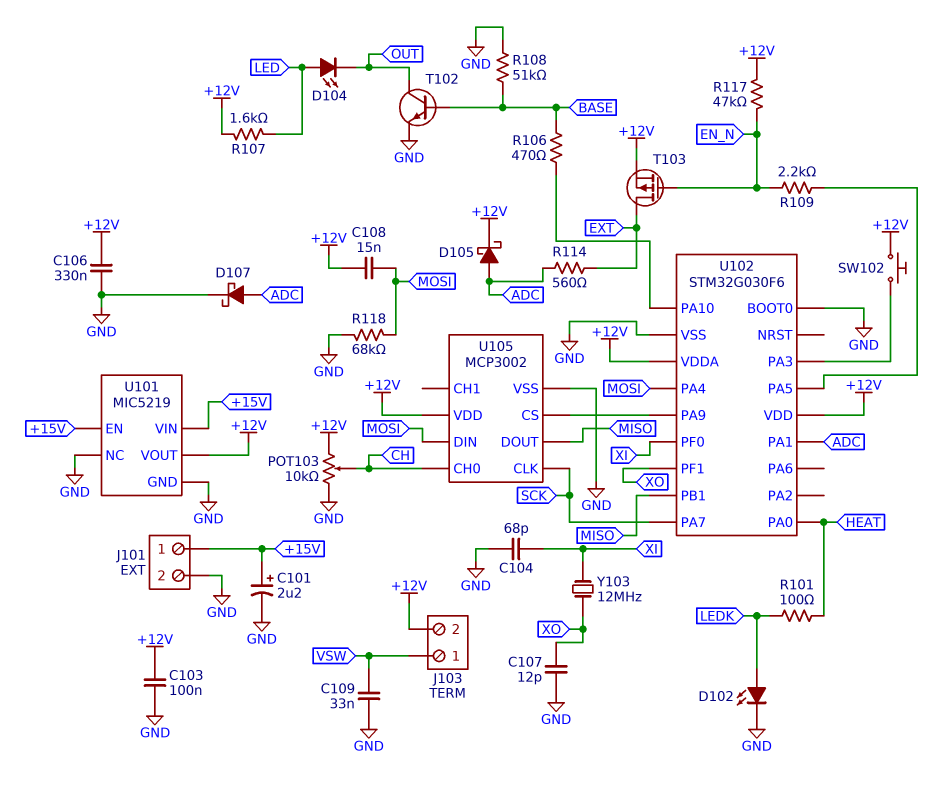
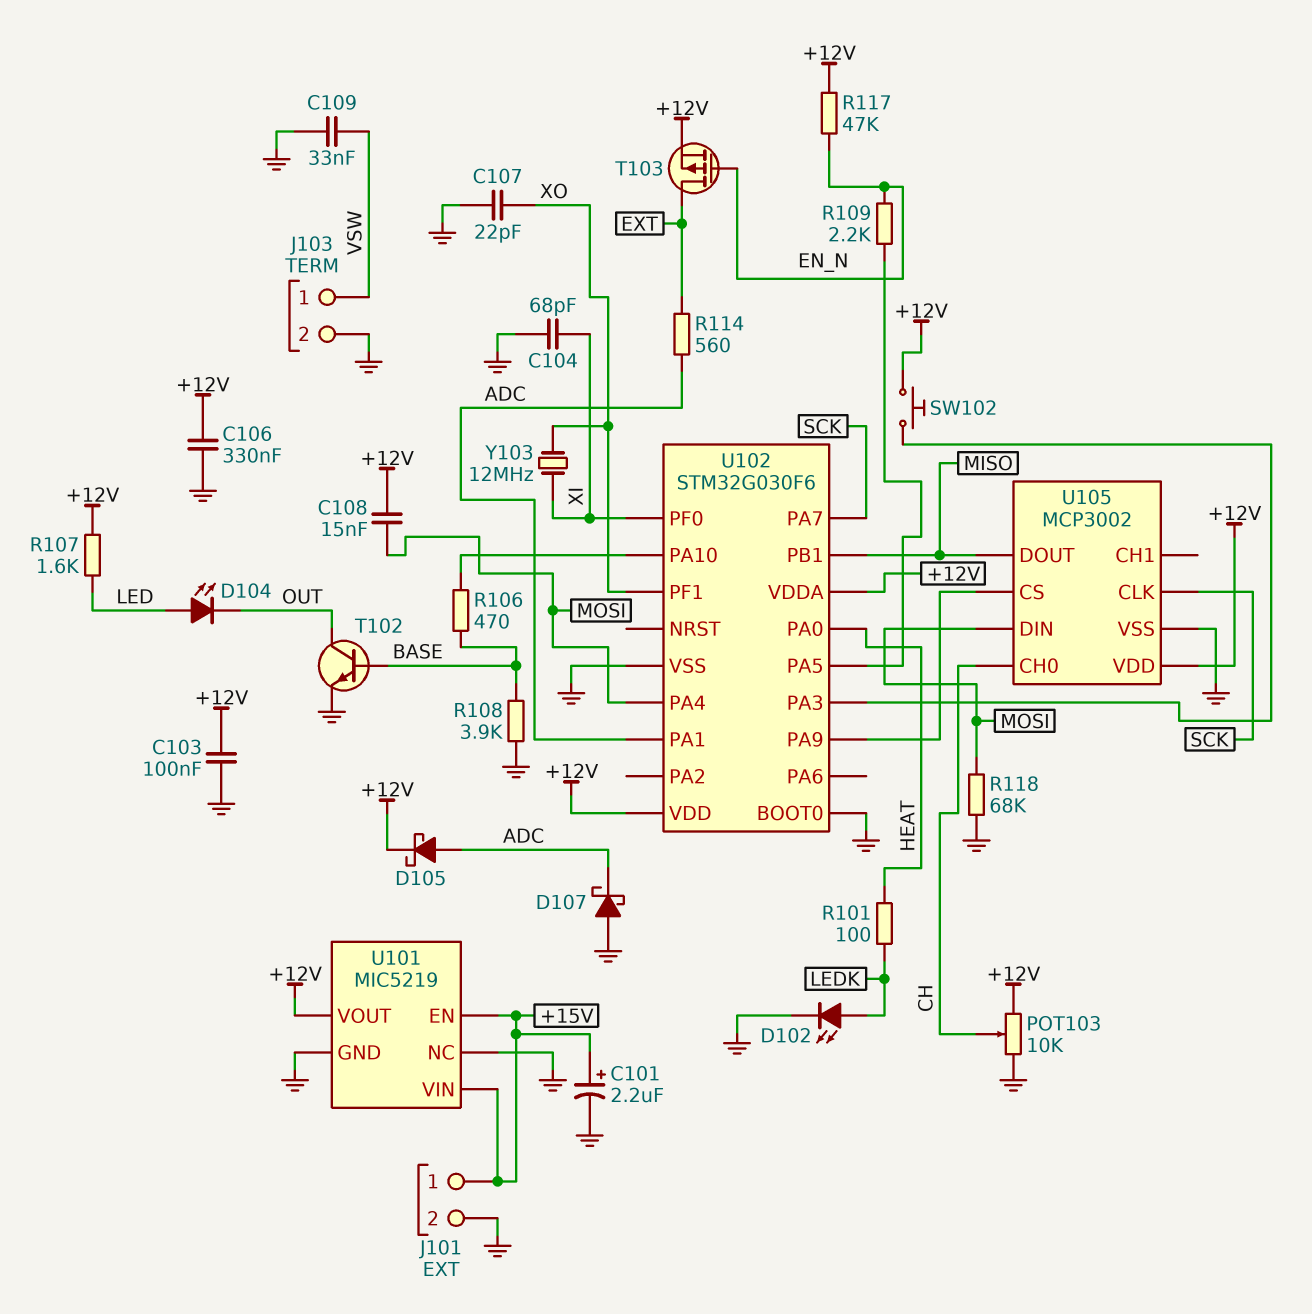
C107: 12pF (GND, XO) -> 22pF (GND, XO)
D107: schottky (A ADC, K GND) -> schottky (A GND, K ADC)
J103 pin 2: +12V -> GND
R108: 51k (BASE, GND) -> 3.9k (BASE, GND)

